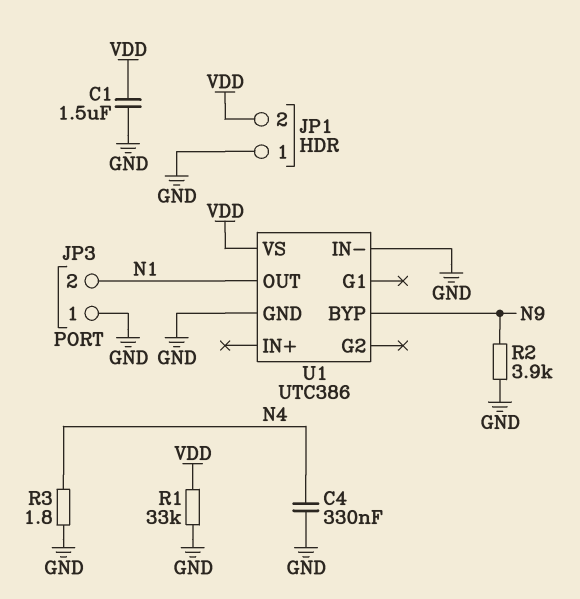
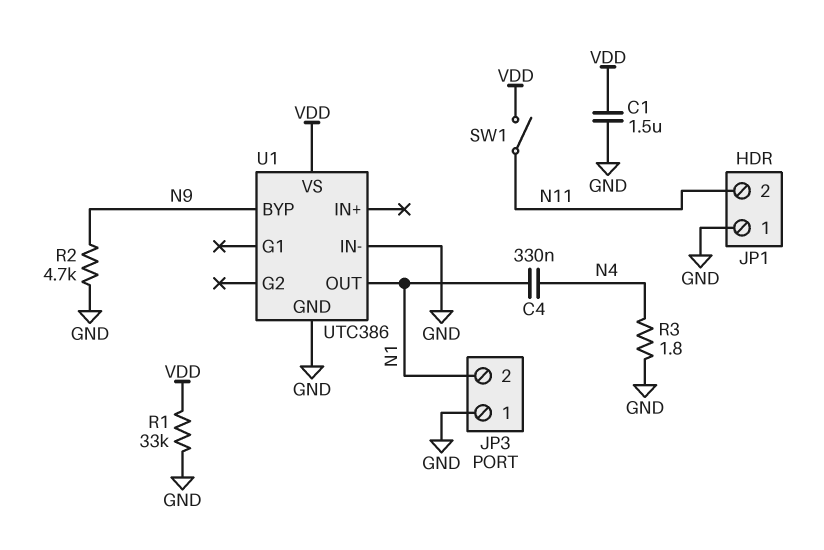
C4: 330nF (GND, N4) -> 330nF (N1, N4)
JP1 pin 2: VDD -> N11
R2: 3.9k (GND, N9) -> 4.7k (GND, N9)
SW1: none -> switch (N11, VDD)

